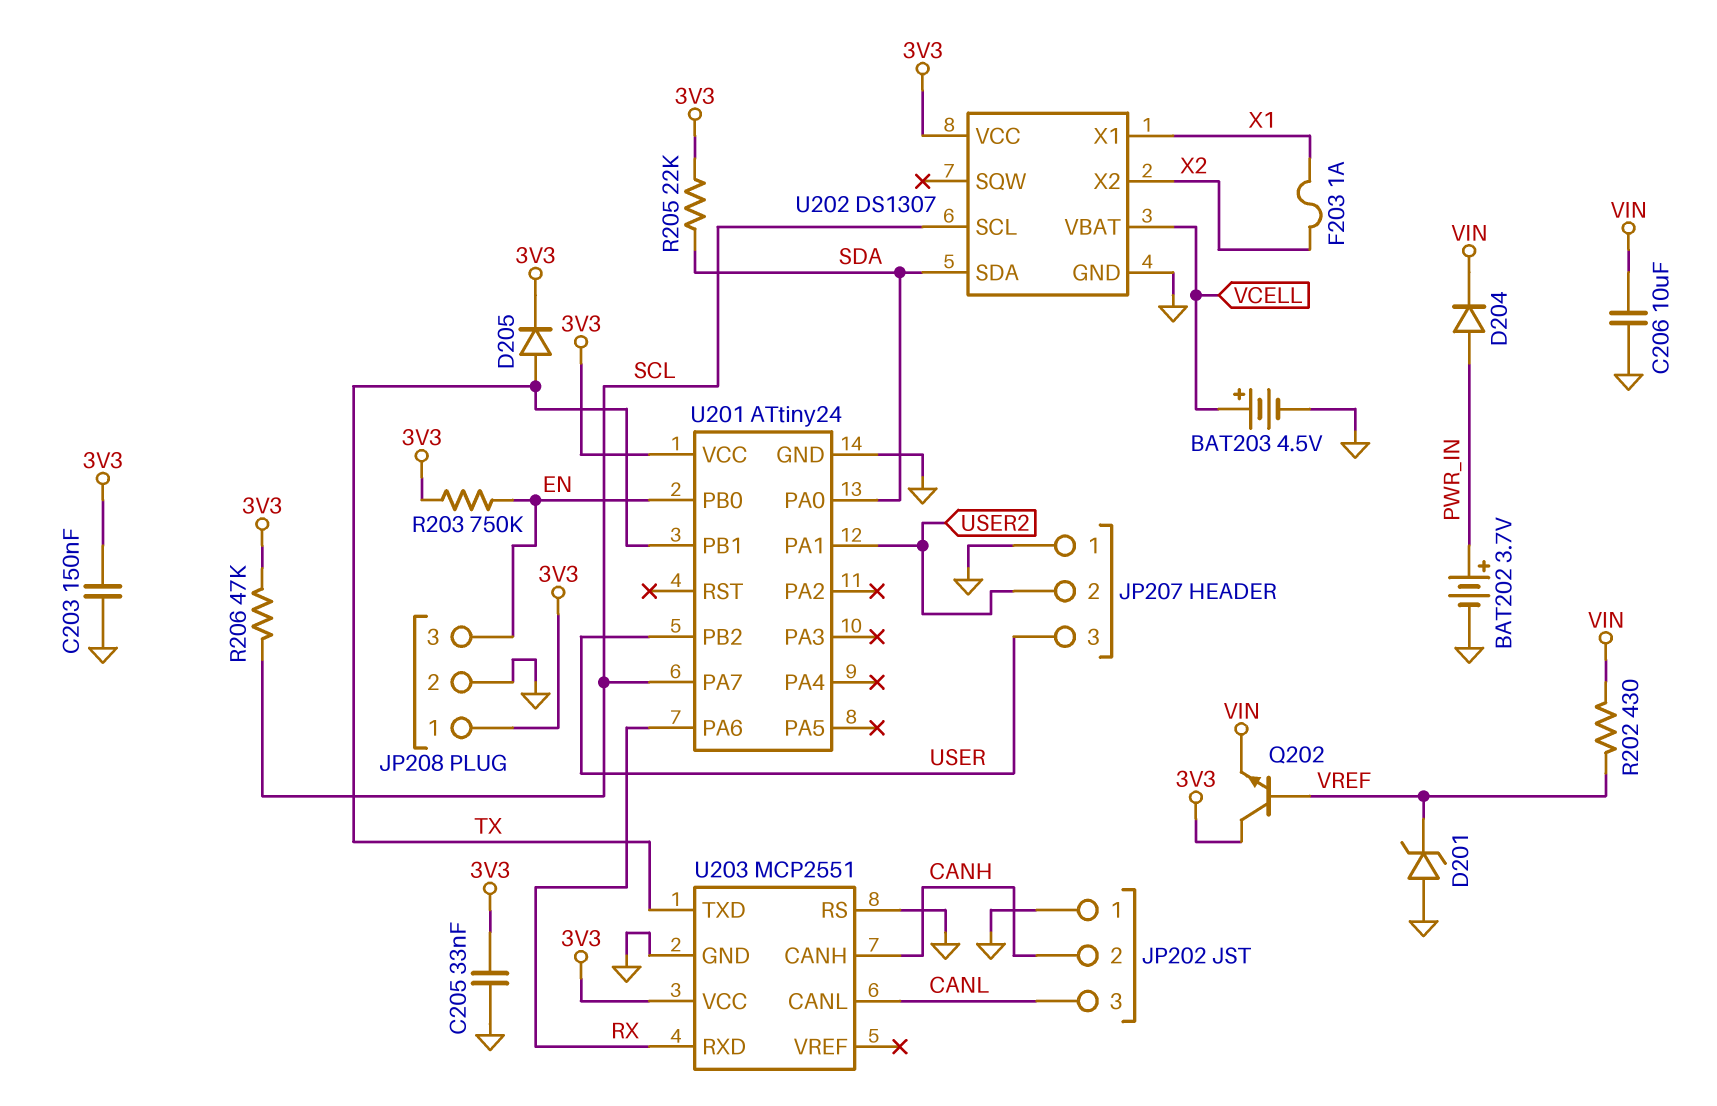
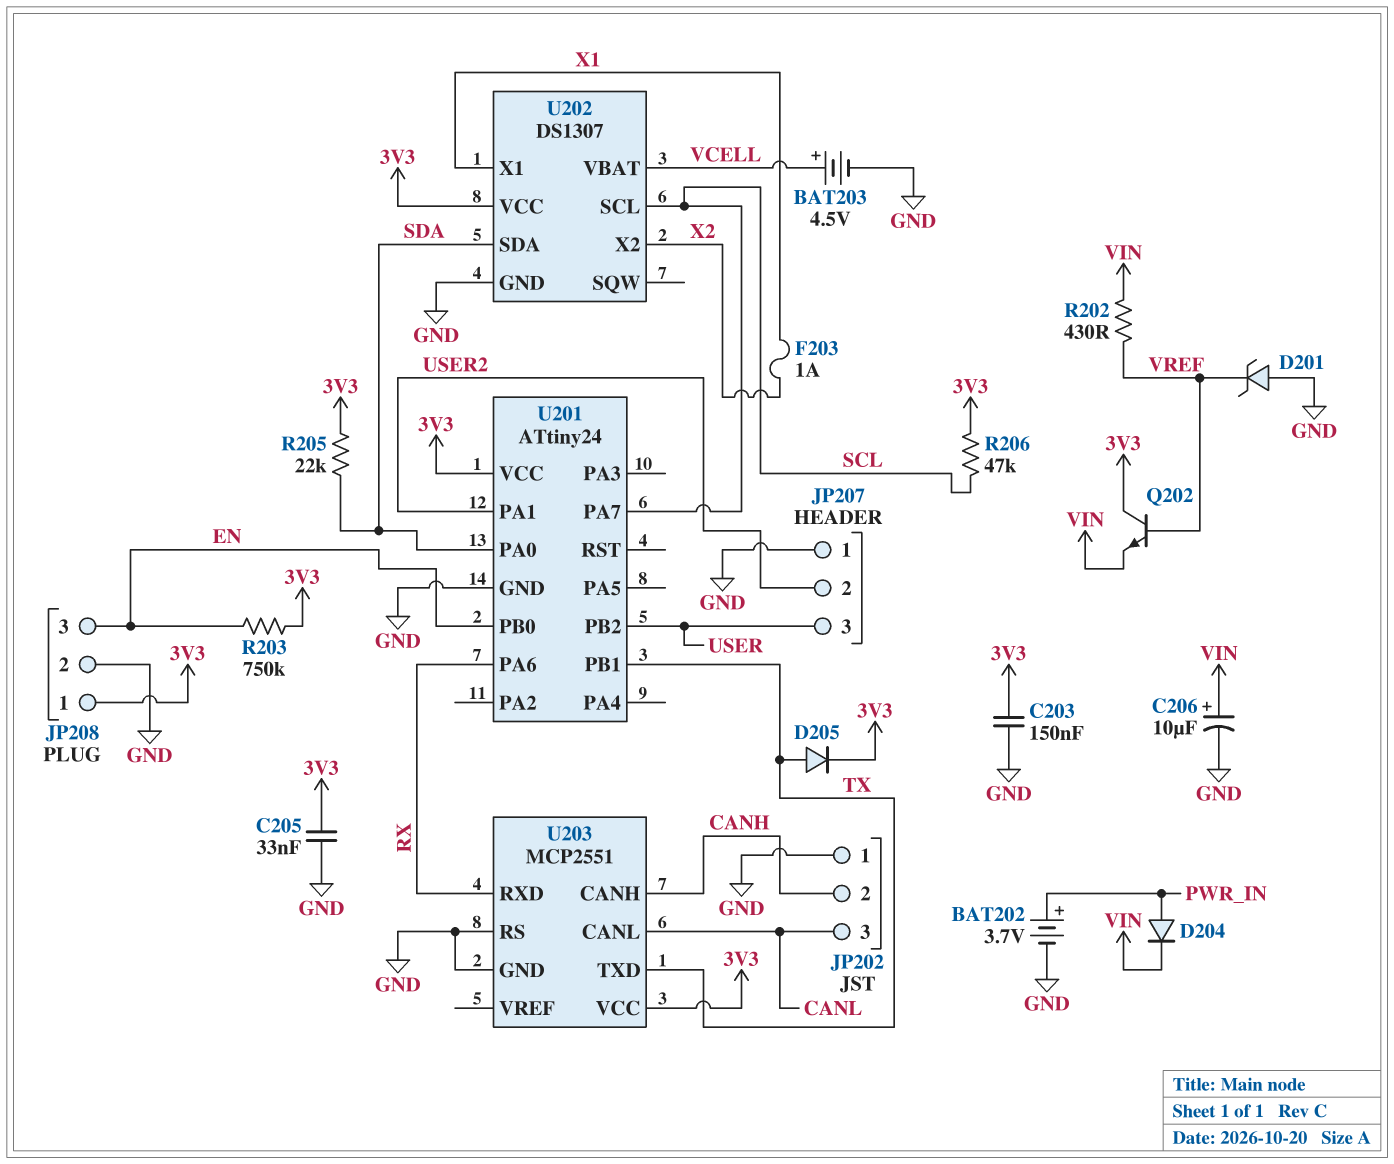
C206: 10uF (GND, VIN) -> 10uF (plus VIN, minus GND)

